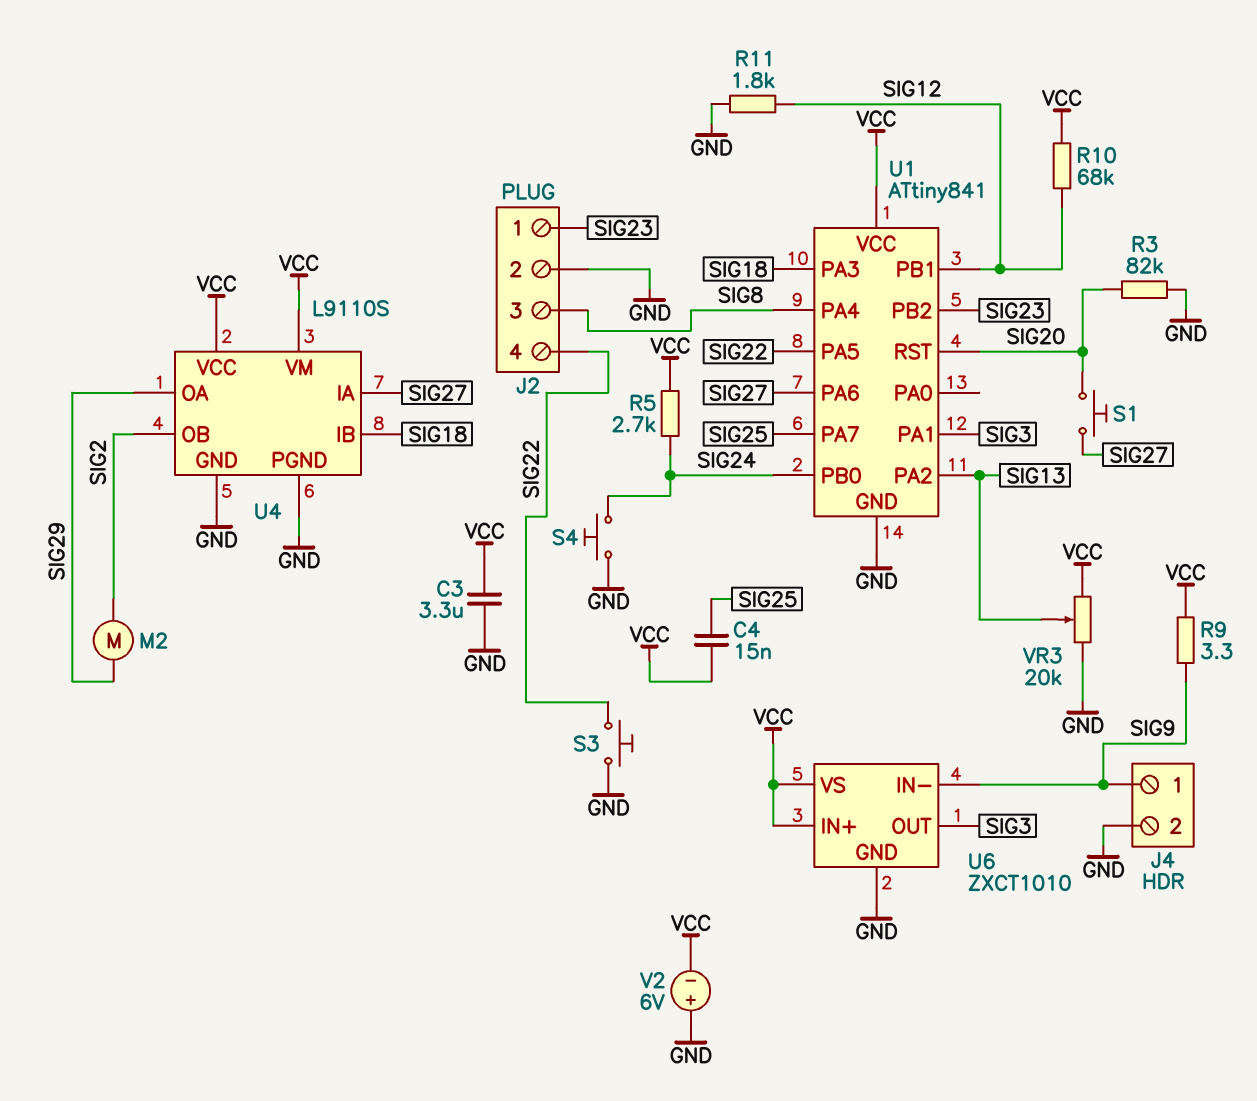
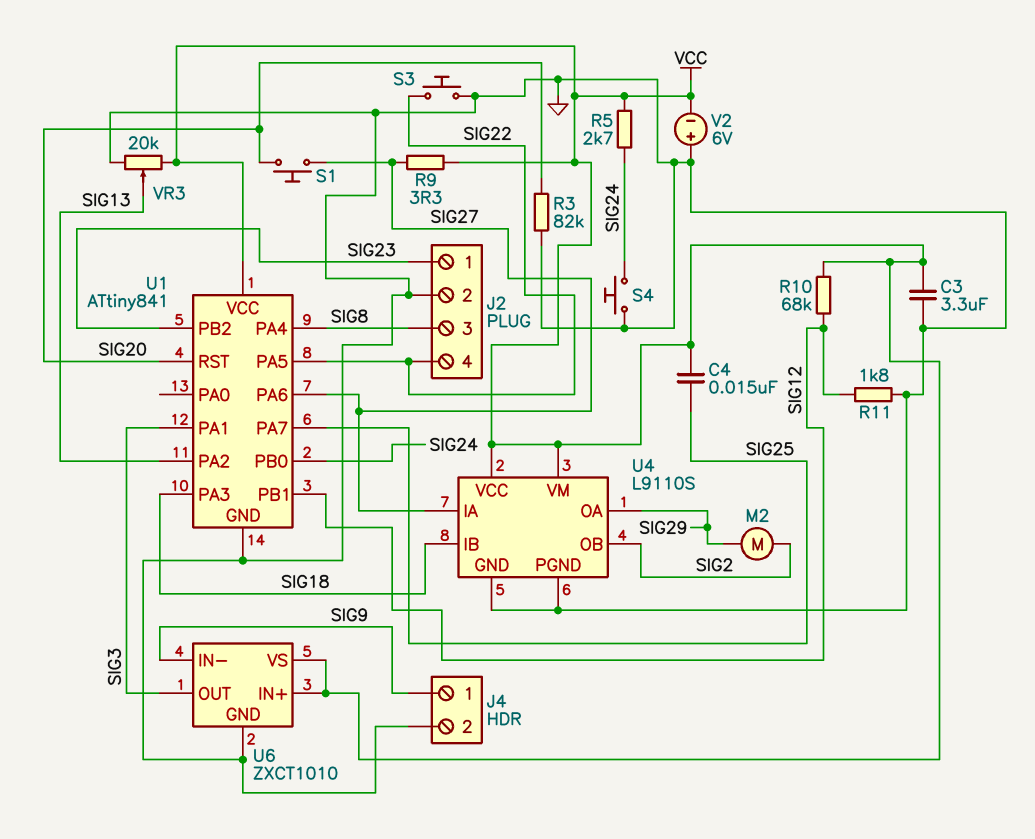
R9: 3.3 (SIG9, VCC) -> 3.3 (SIG27, VCC)

